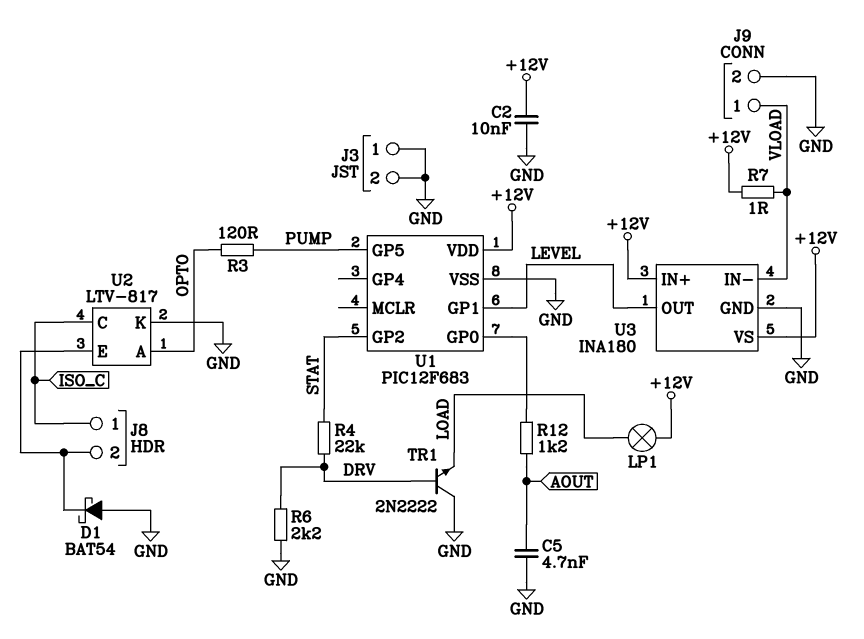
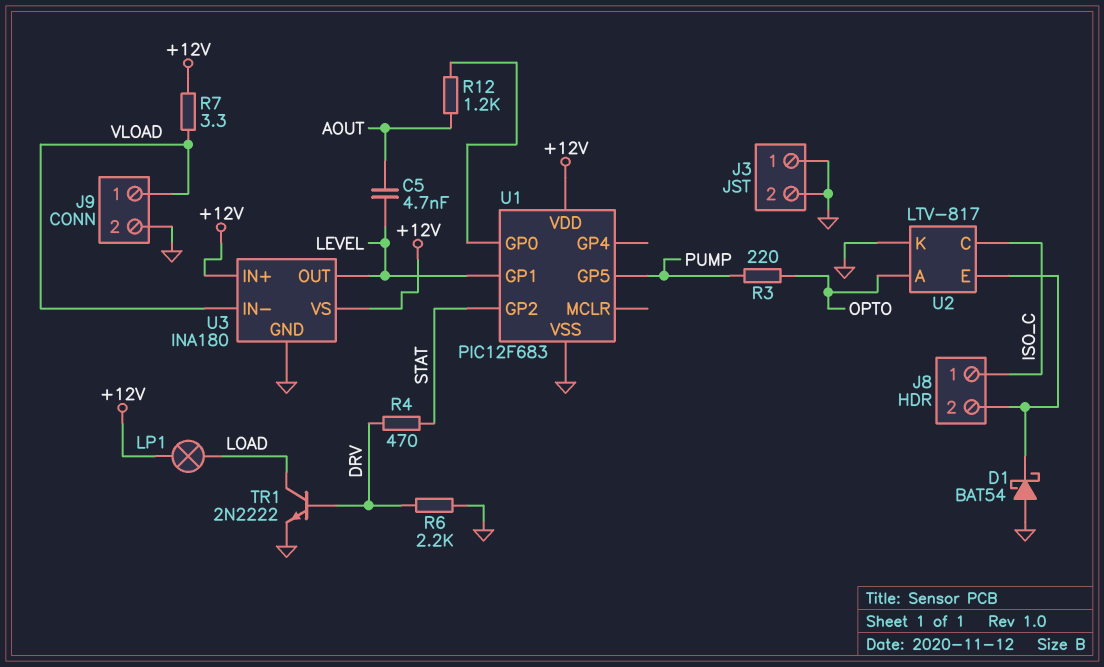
C2: 10nF (+12V, GND) -> none
C5: 4.7nF (AOUT, GND) -> 4.7nF (AOUT, LEVEL)
R3: 120 (OPTO, PUMP) -> 220 (OPTO, PUMP)
R4: 22k (DRV, STAT) -> 470 (DRV, STAT)
R7: 1 (+12V, VLOAD) -> 3.3 (+12V, VLOAD)
TR1: NPN 2N2222 (B DRV, C GND, E LOAD) -> NPN 2N2222 (B DRV, C LOAD, E GND)

